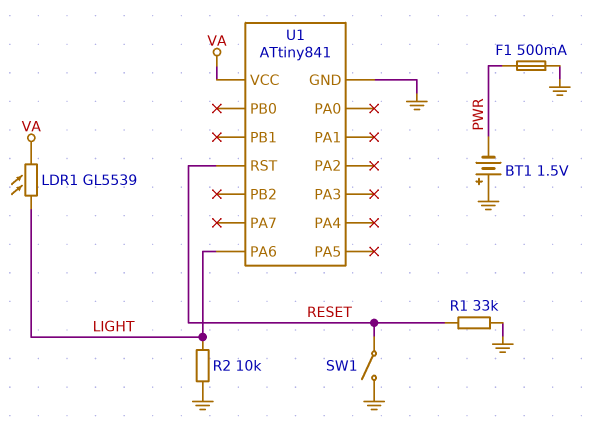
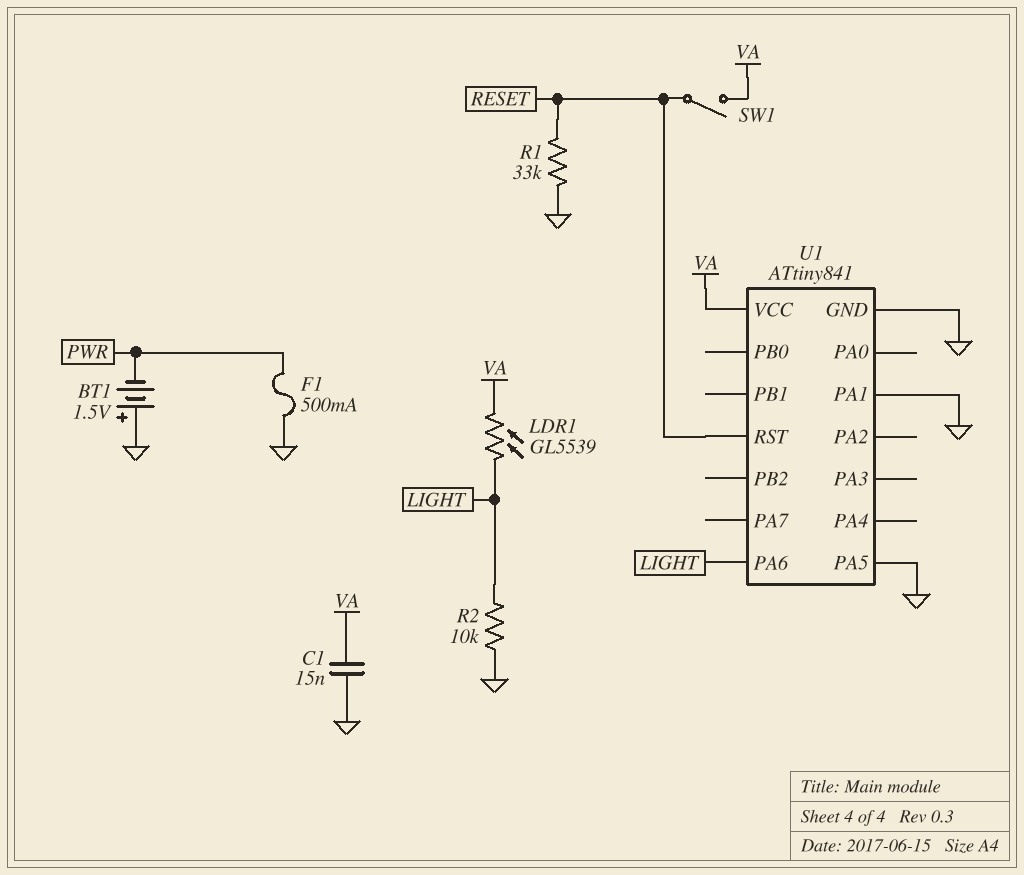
C1: none -> 15nF (GND, VA)
SW1: switch (GND, RESET) -> switch (RESET, VA)
U1 pin PA1: none -> GND
U1 pin PA5: none -> GND

